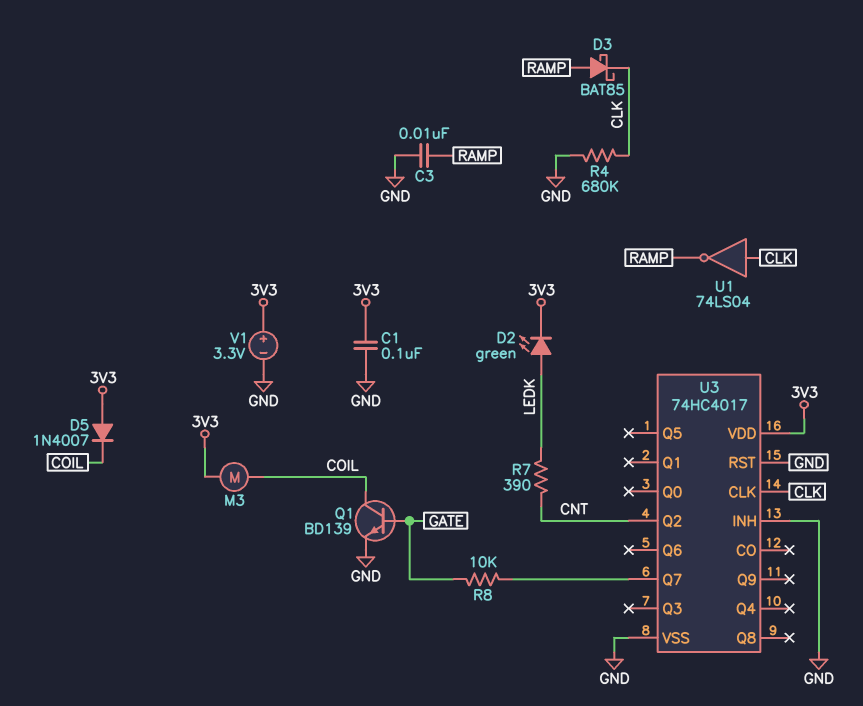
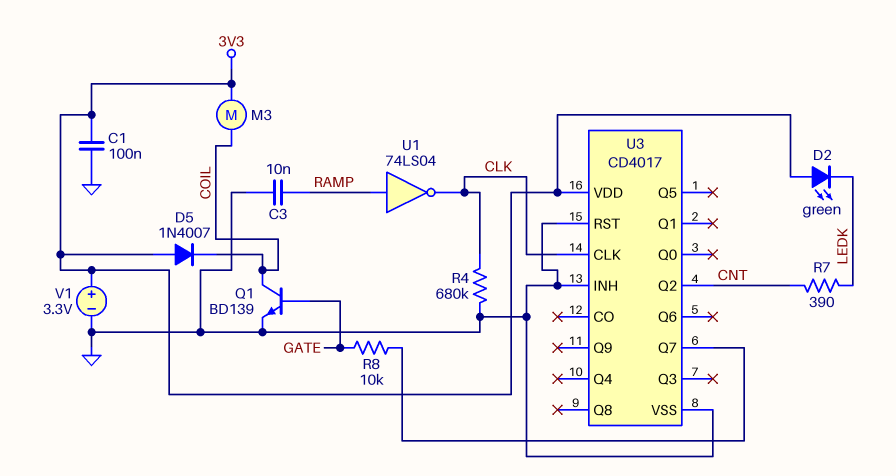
D2: LED green (A LEDK, K 3V3) -> LED green (A 3V3, K LEDK)
D3: schottky BAT85 (A RAMP, K CLK) -> none
U1: NOT 74LS04 (in CLK, out RAMP) -> NOT 74LS04 (in RAMP, out CLK)
U3: 74HC4017 -> CD4017

